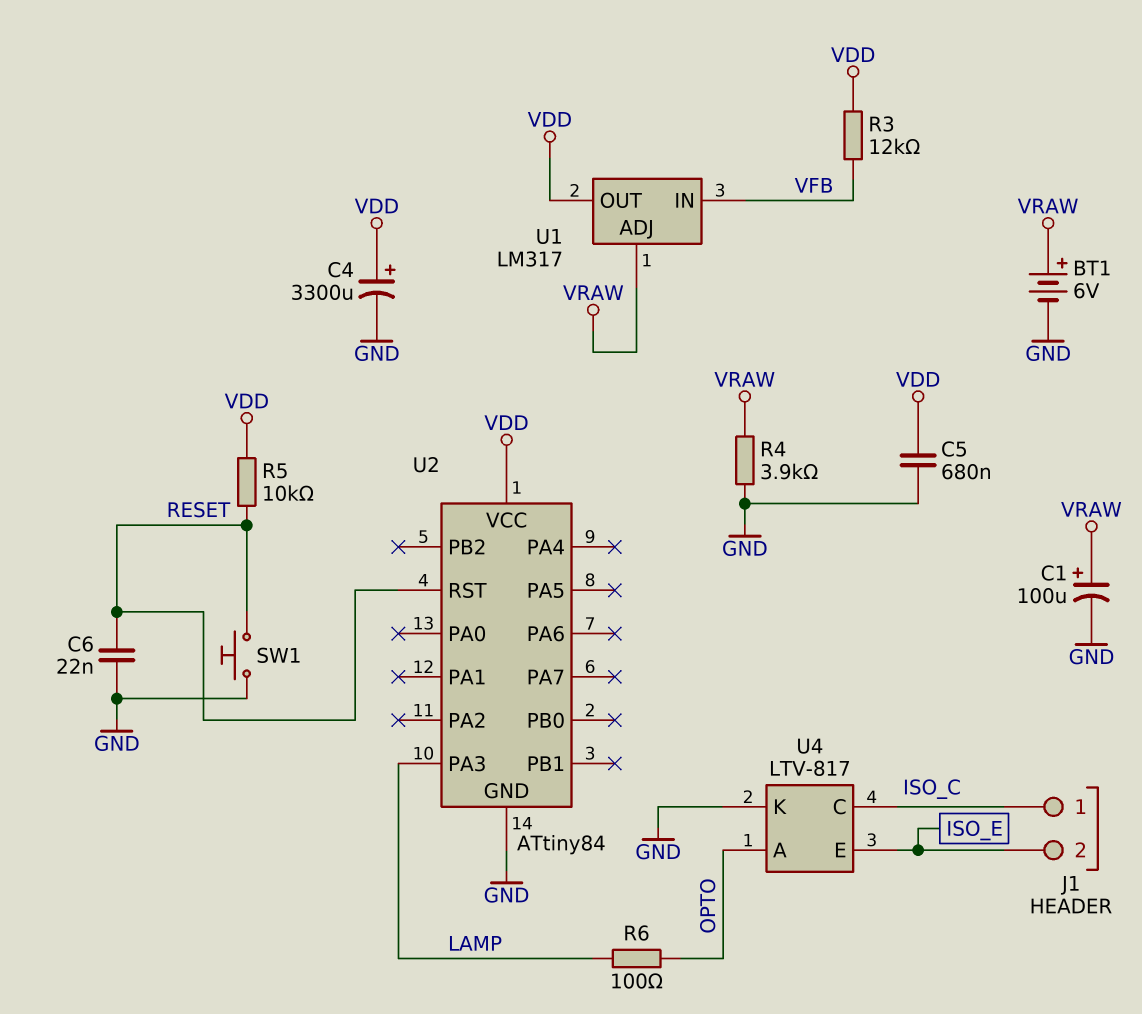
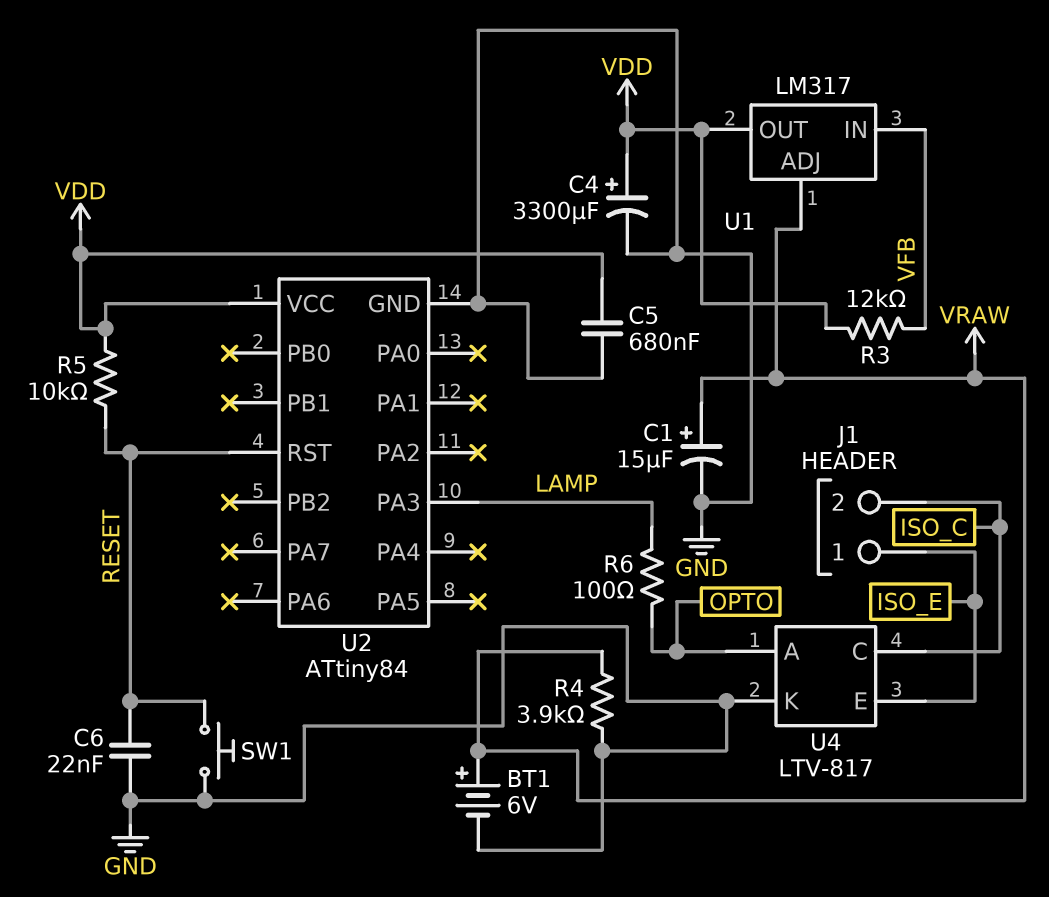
C1: 100uF (plus VRAW, minus GND) -> 15uF (plus VRAW, minus GND)
J1 pin 1: ISO_C -> ISO_E
J1 pin 2: ISO_E -> ISO_C

